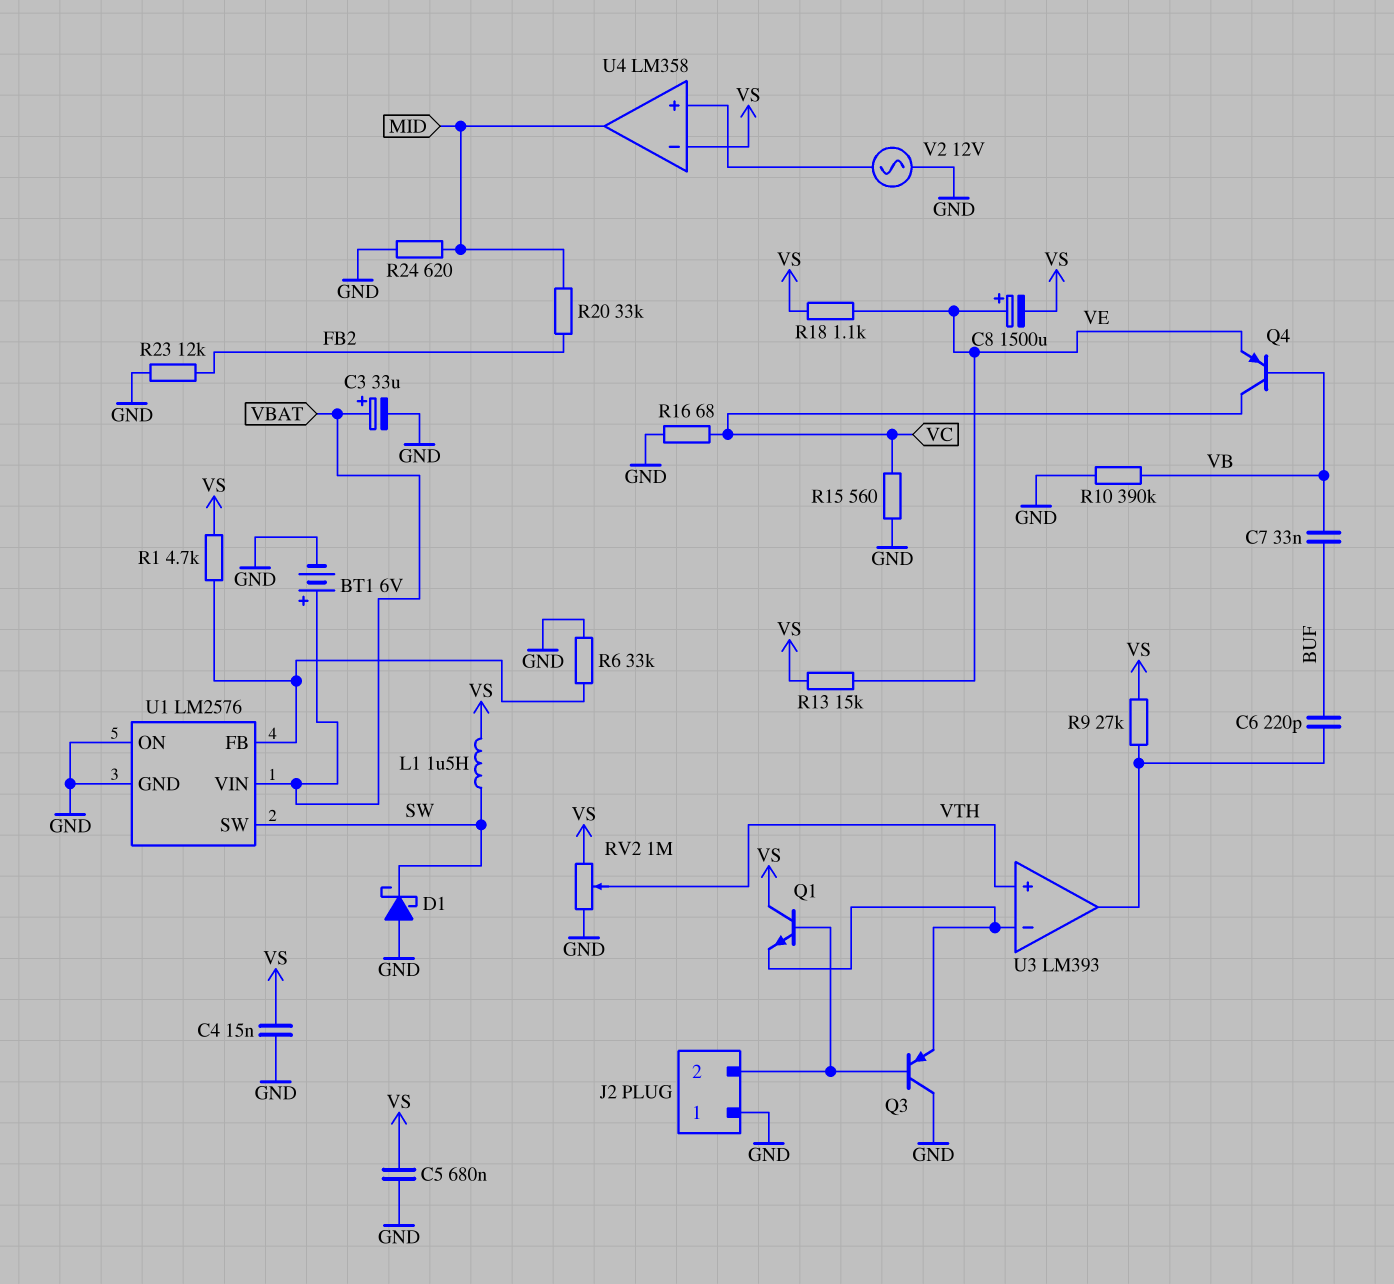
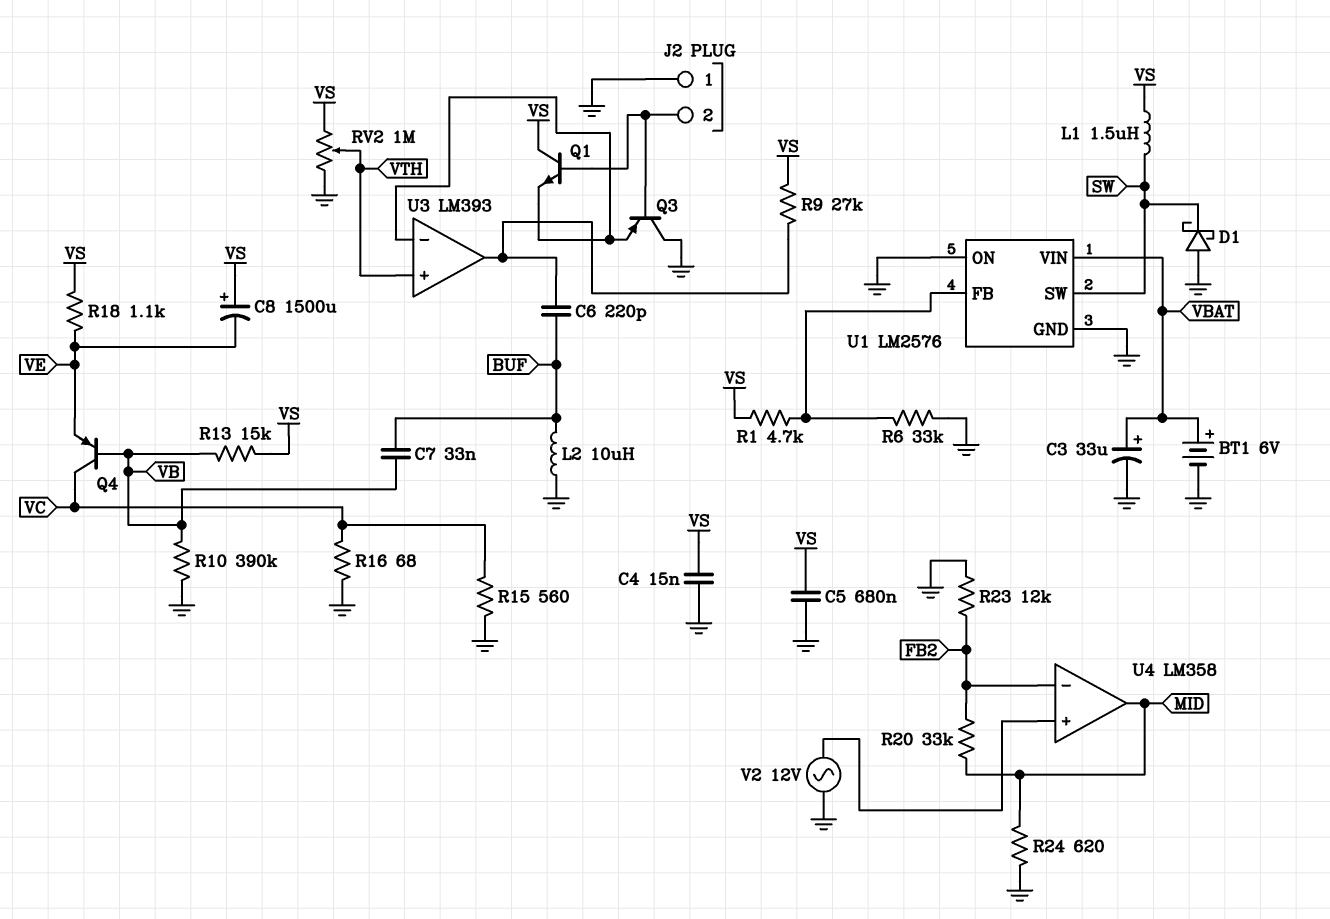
C8: 1500uF (plus VE, minus VS) -> 1500uF (plus VS, minus VE)
L2: none -> 10uH (BUF, GND)
R13: 15k (VE, VS) -> 15k (VB, VS)
U4 pin in-: VS -> FB2

